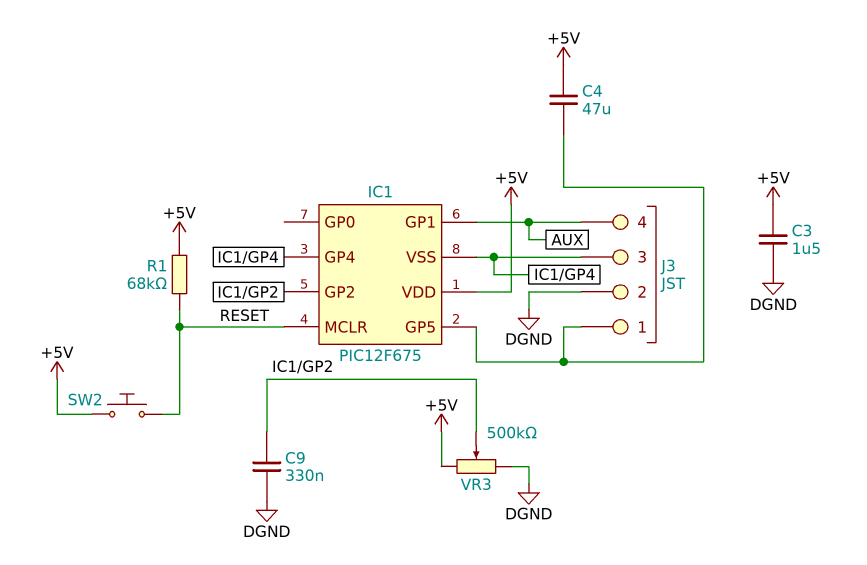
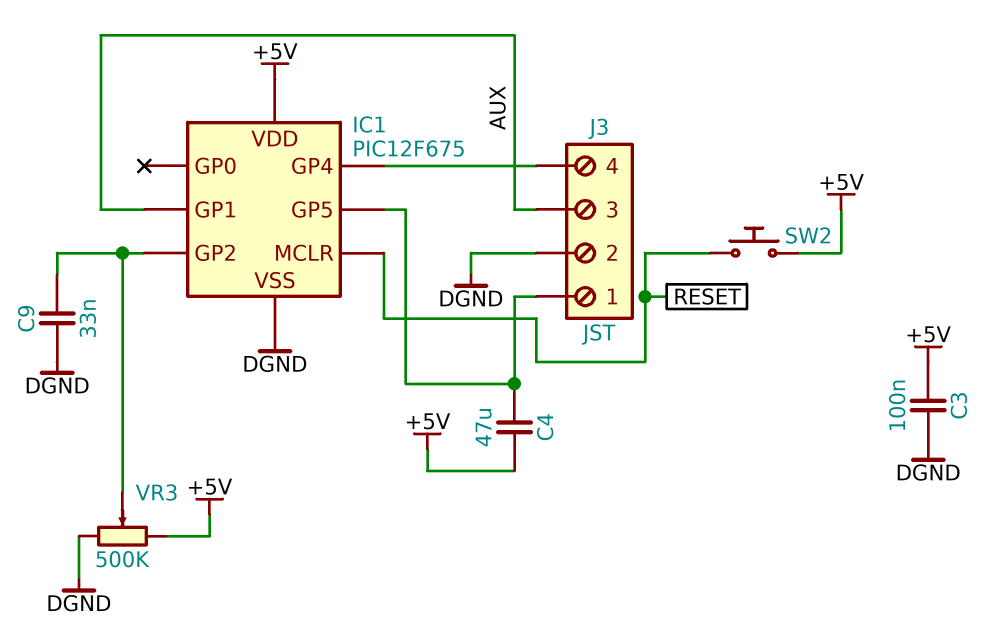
C3: 1.5uF (+5V, DGND) -> 100nF (+5V, DGND)
C9: 330nF (DGND, IC1/GP2) -> 33nF (DGND, IC1/GP2)
IC1 pin VSS: IC1/GP4 -> DGND
J3 pin 3: IC1/GP4 -> AUX
J3 pin 4: AUX -> IC1/GP4
R1: 68k (+5V, RESET) -> none

